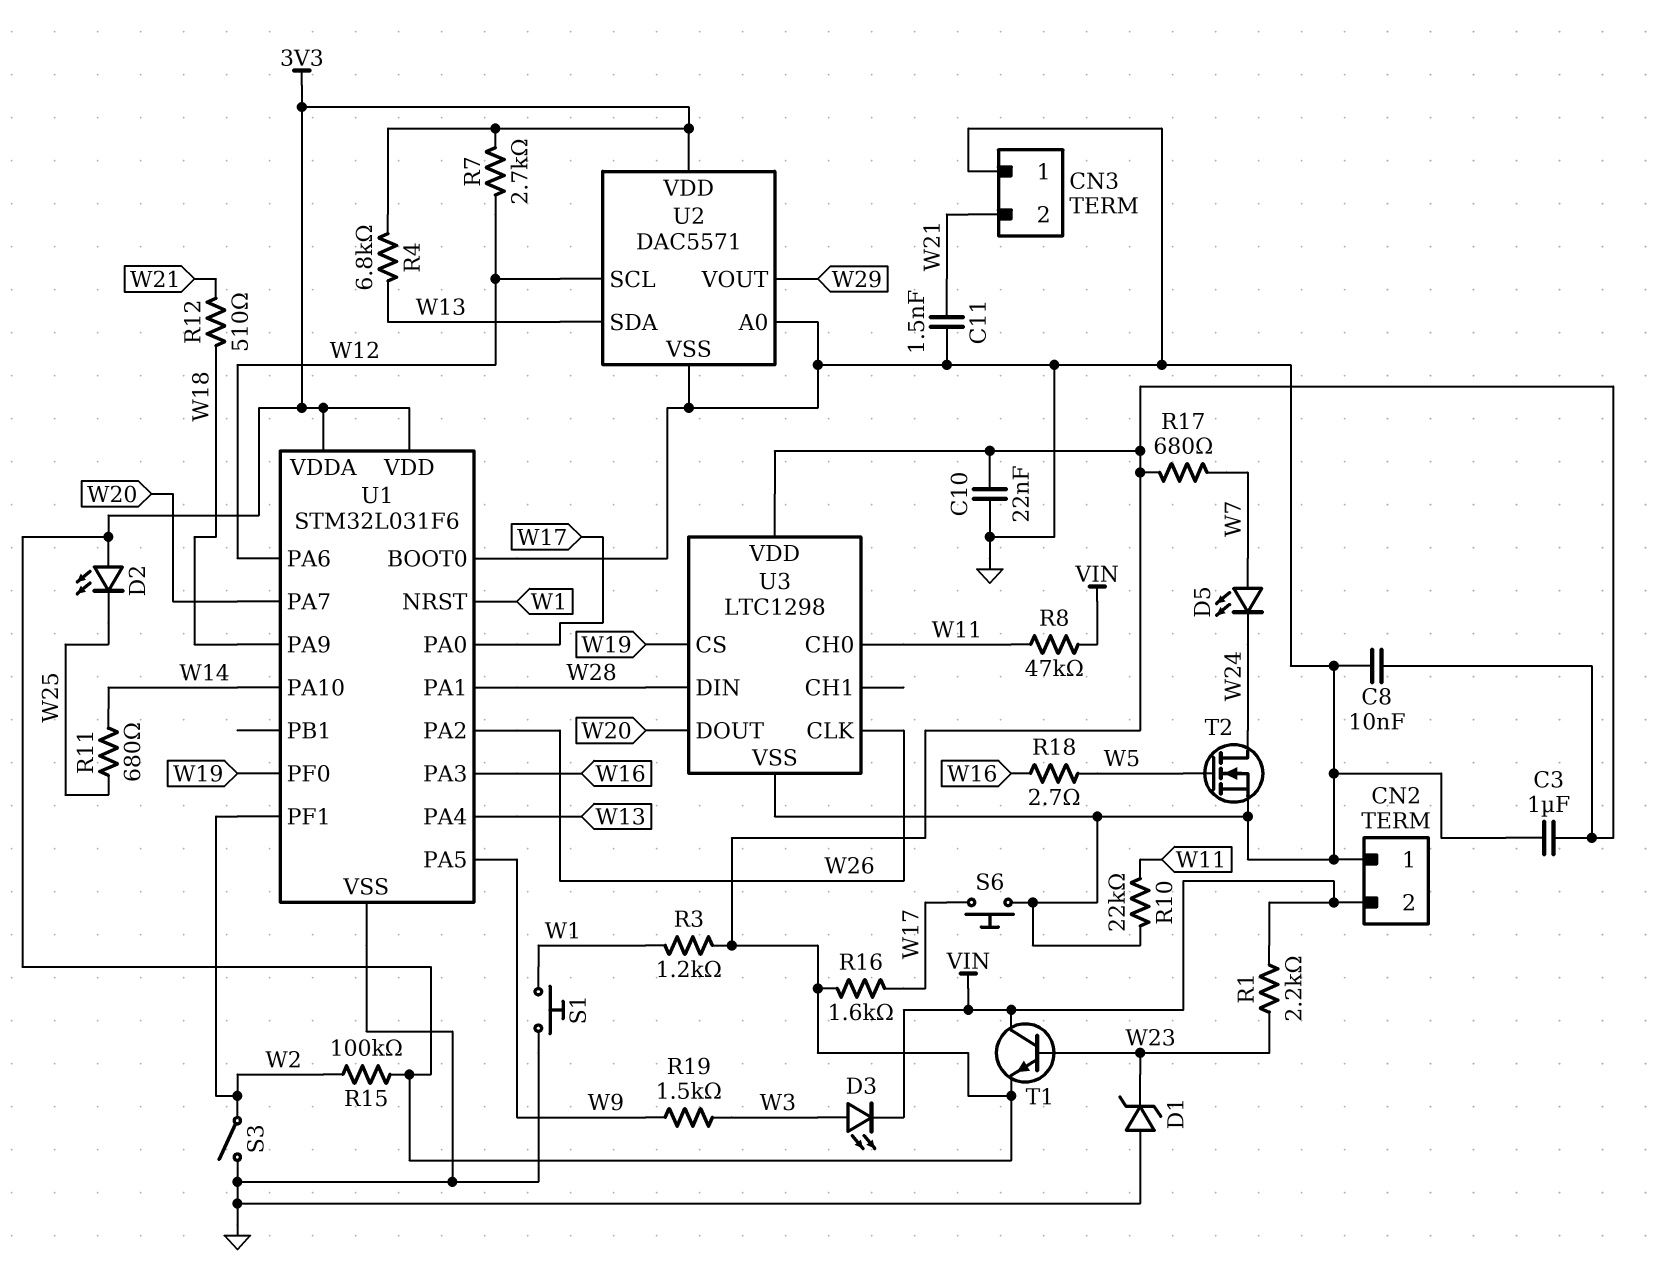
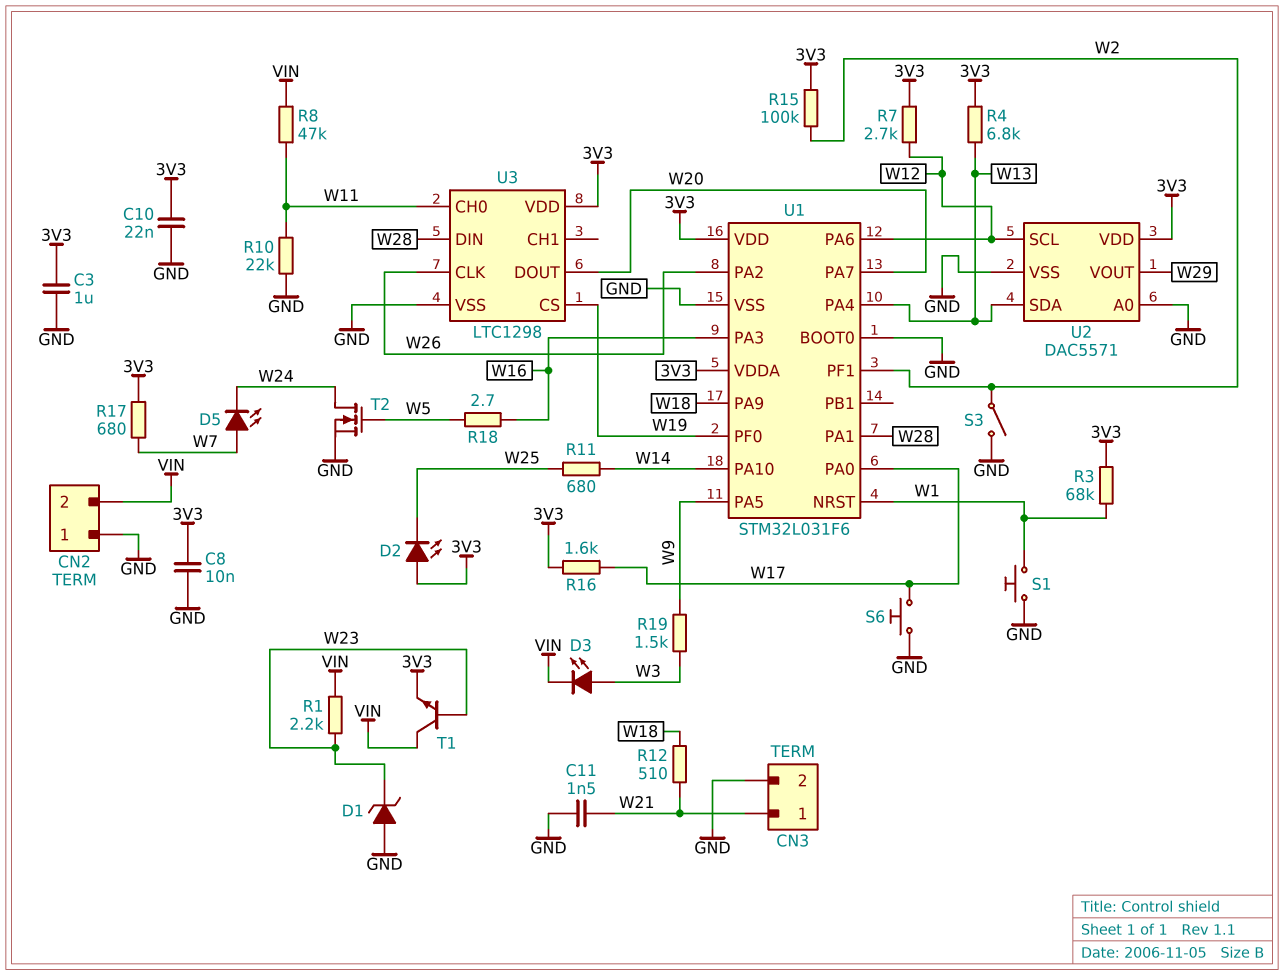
CN3 pin 1: GND -> W21
CN3 pin 2: W21 -> GND
R3: 1.2k (3V3, W1) -> 68k (3V3, W1)

